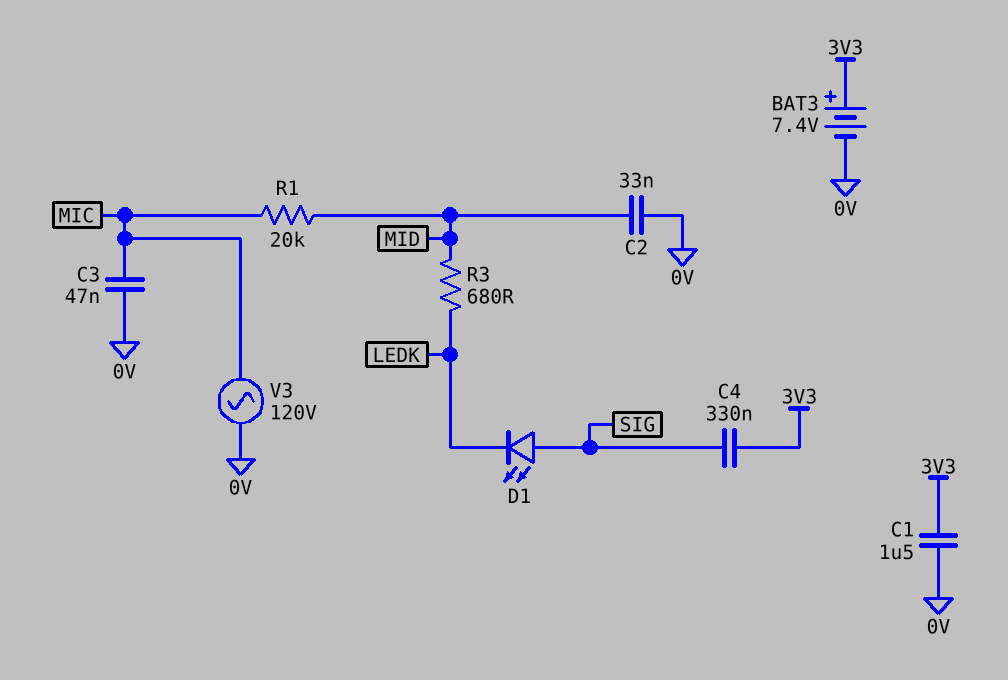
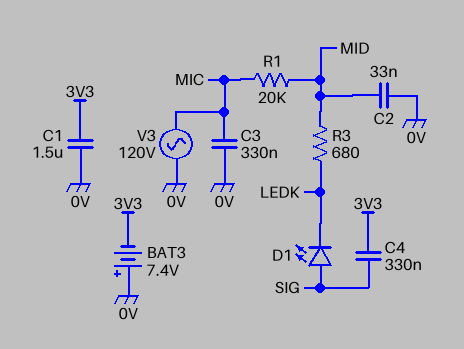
BAT3: 7.4V (plus 3V3, minus 0V) -> 7.4V (plus 0V, minus 3V3)
C3: 47nF (0V, MIC) -> 330nF (0V, MIC)

